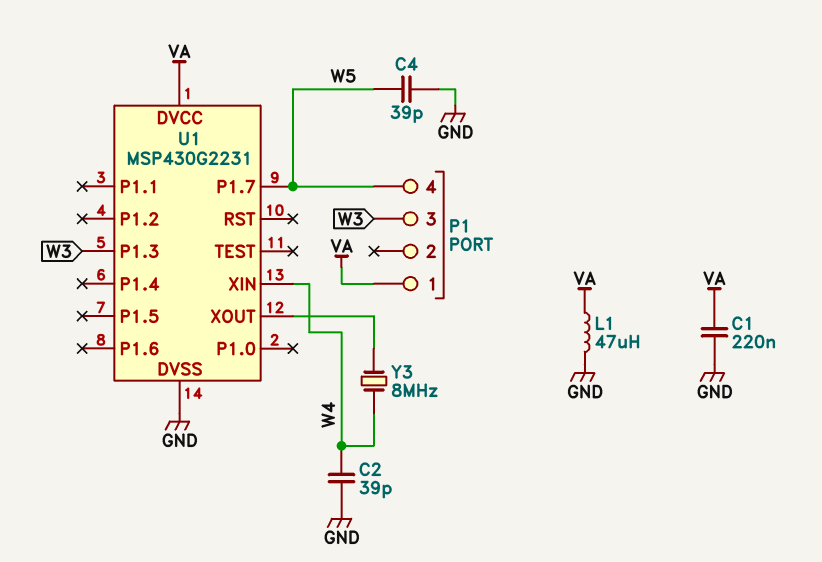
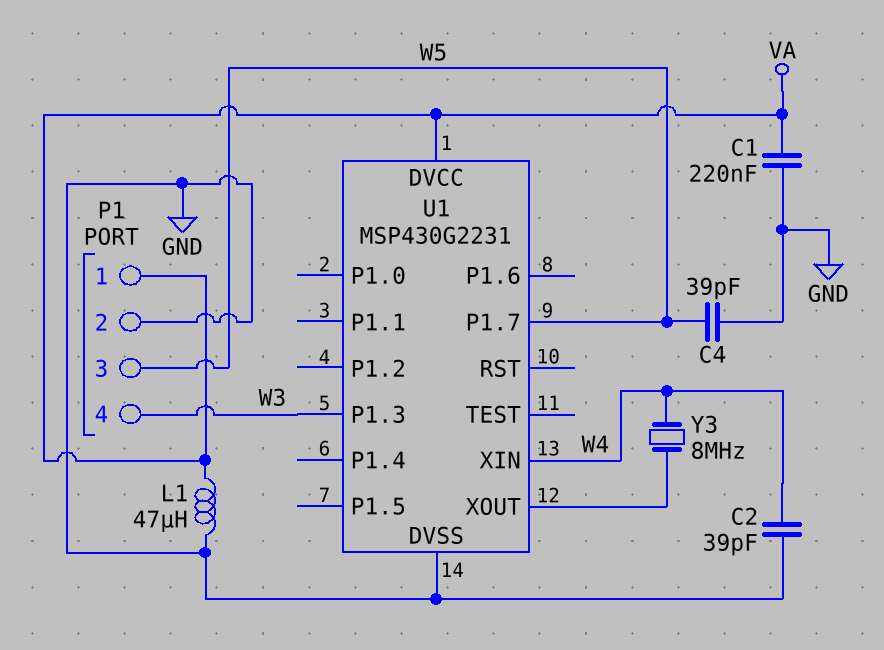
P1 pin 2: none -> GND
P1 pin 3: W3 -> W5
P1 pin 4: W5 -> W3

